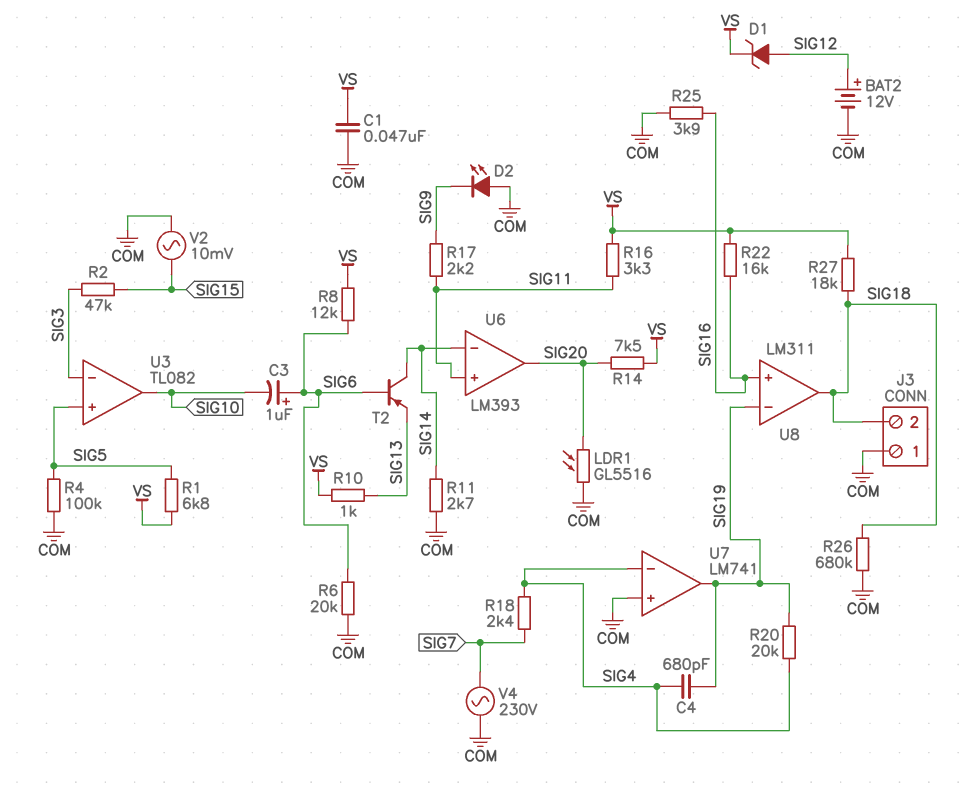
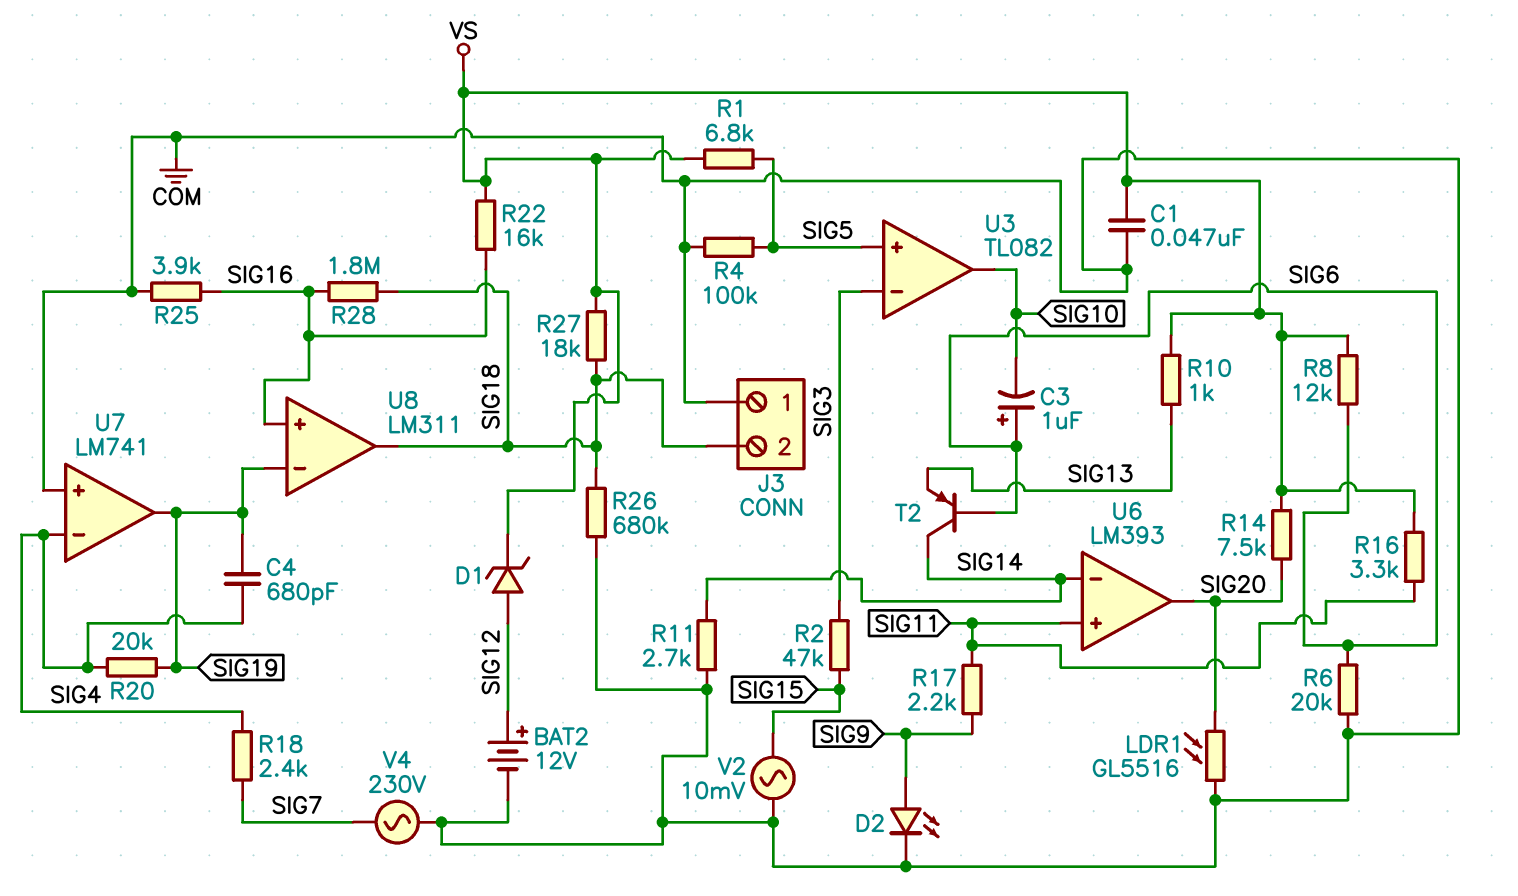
D2: LED (A COM, K SIG9) -> LED (A SIG9, K COM)
R28: none -> 1.8M (SIG16, SIG18)

